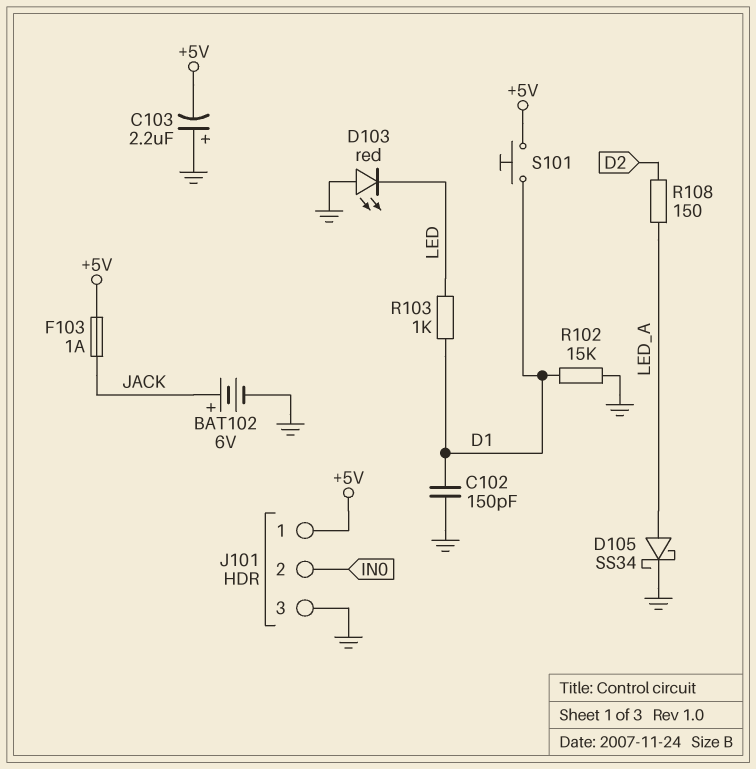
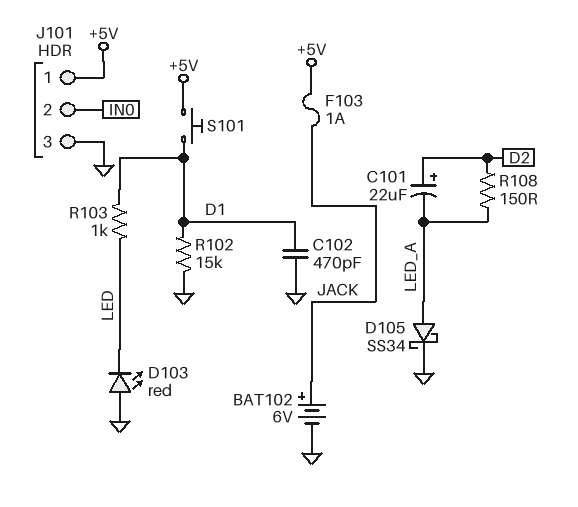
C101: none -> 22uF (plus D2, minus LED_A)
C102: 150pF (D1, GND) -> 470pF (D1, GND)
C103: 2.2uF (plus GND, minus +5V) -> none

